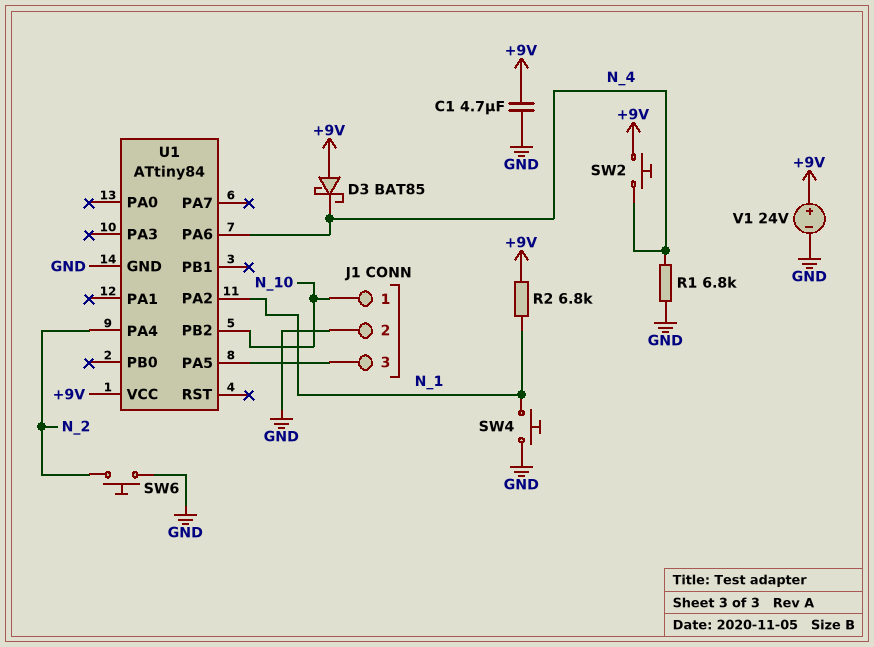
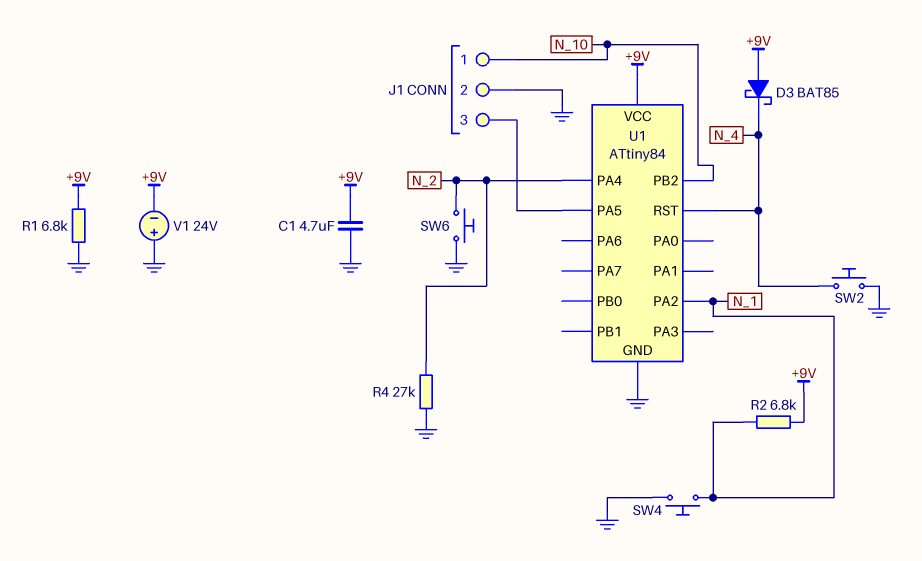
R1: 6.8k (GND, N_4) -> 6.8k (+9V, GND)
R4: none -> 27k (GND, N_2)
SW2: button (+9V, N_4) -> button (GND, N_4)
U1 pin PA6: N_4 -> none
U1 pin RST: none -> N_4
V1: 24V (plus +9V, minus GND) -> 24V (plus GND, minus +9V)

